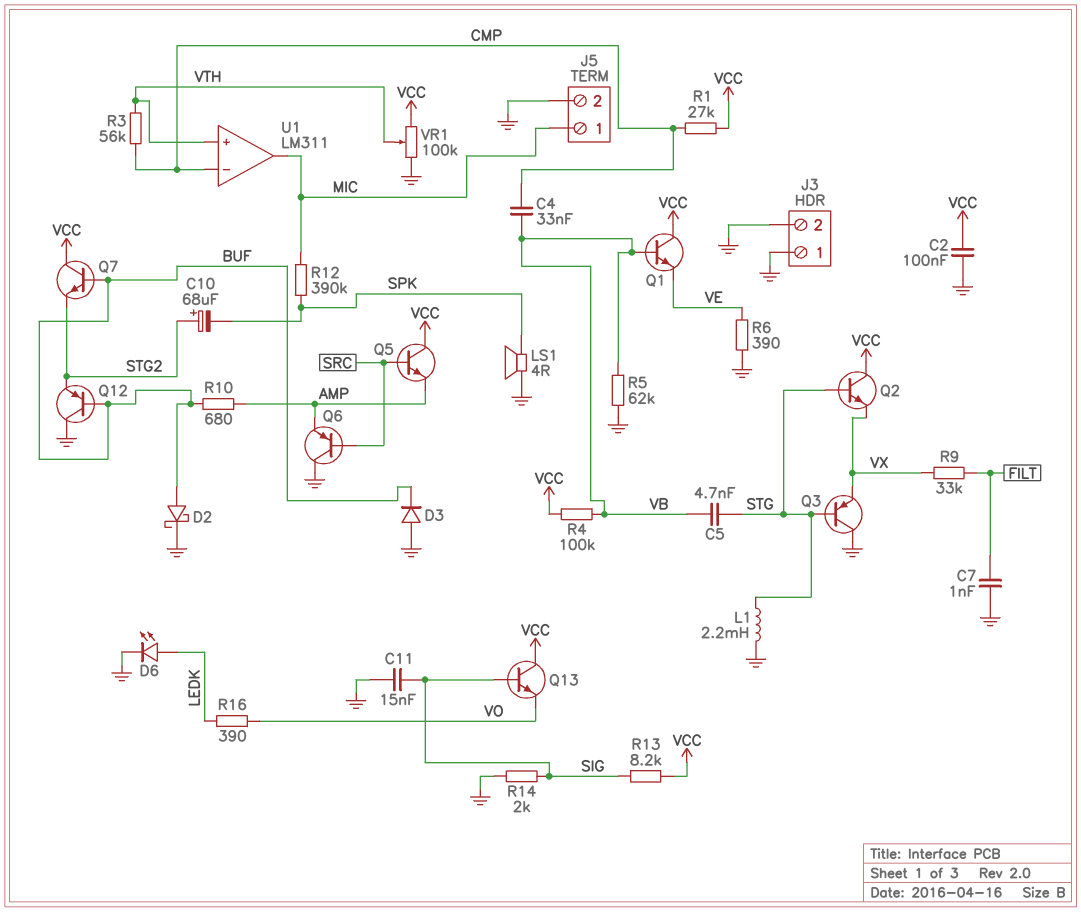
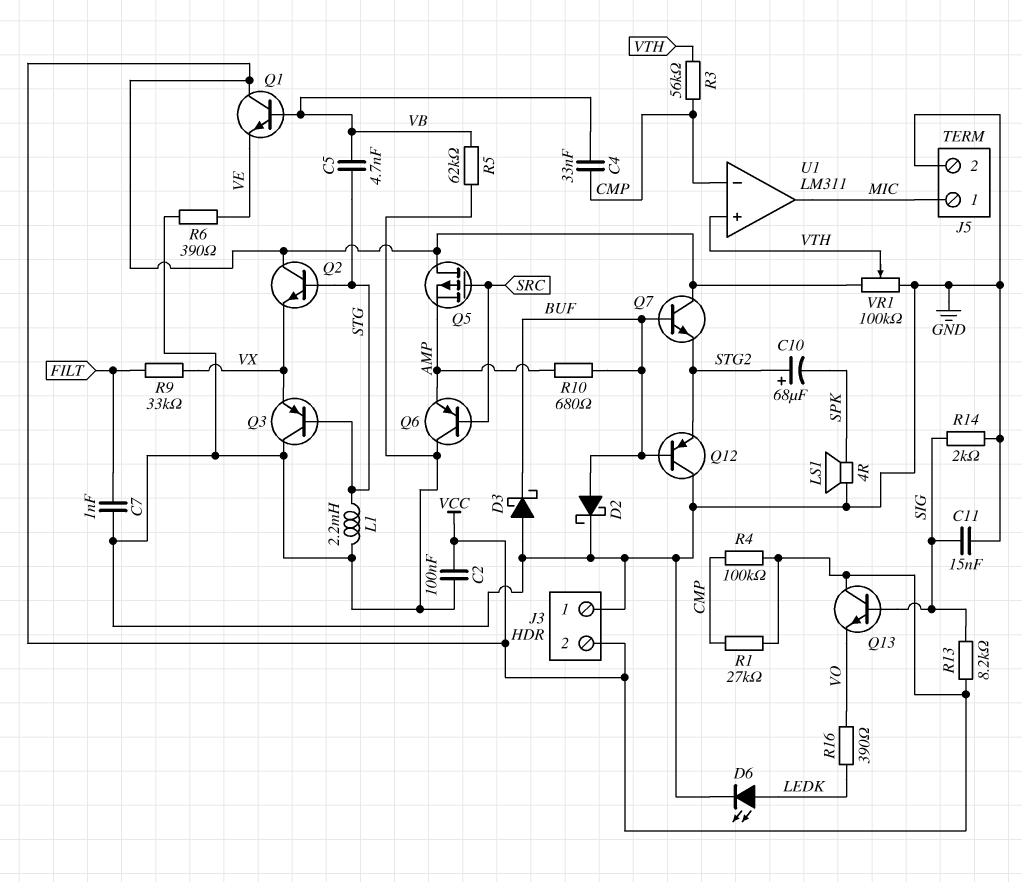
D3: diode (A GND, K BUF) -> schottky (A GND, K BUF)
J3 pin 2: GND -> VCC
Q5: NPN (B SRC, C VCC, E AMP) -> PMOS (G SRC, D VCC, S AMP)
R4: 100k (VB, VCC) -> 100k (CMP, VCC)
R12: 390k (MIC, SPK) -> none

